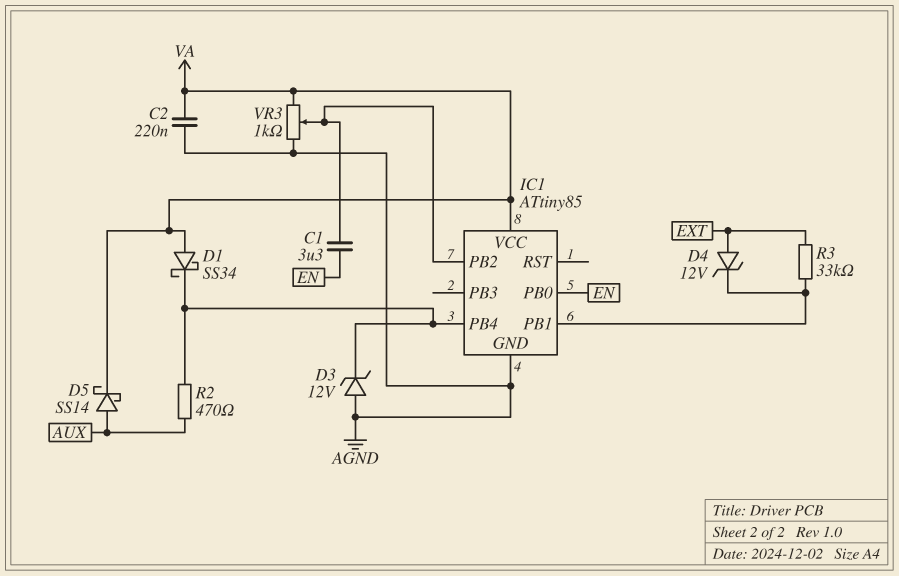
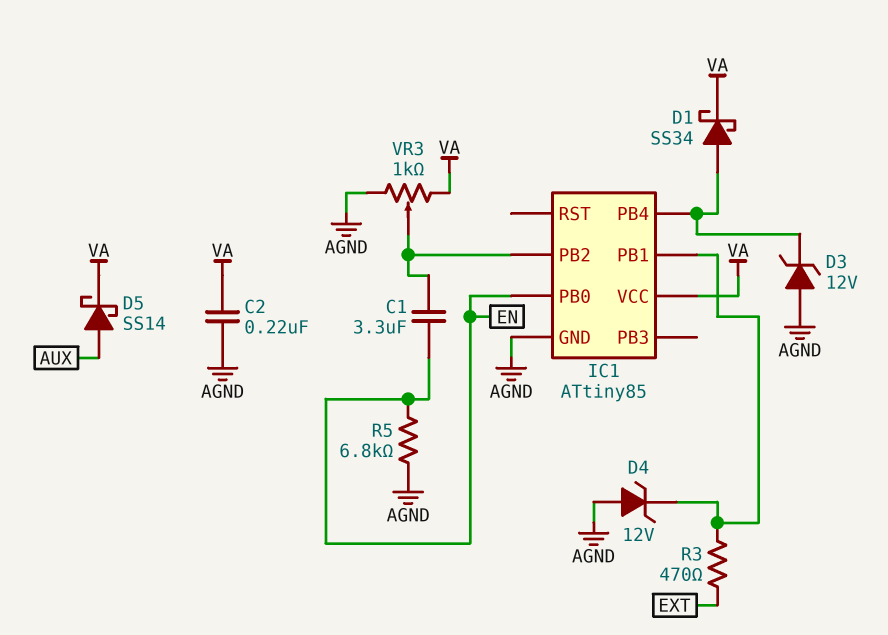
D1: schottky SS34 (A VA, K IC1/PB4) -> schottky SS34 (A IC1/PB4, K VA)
D4: zener 12V (A EXT, K IC1/PB1) -> zener 12V (A AGND, K IC1/PB1)
R2: 470 (AUX, IC1/PB4) -> none
R3: 33k (EXT, IC1/PB1) -> 470 (EXT, IC1/PB1)
R5: none -> 6.8k (AGND, EN)

